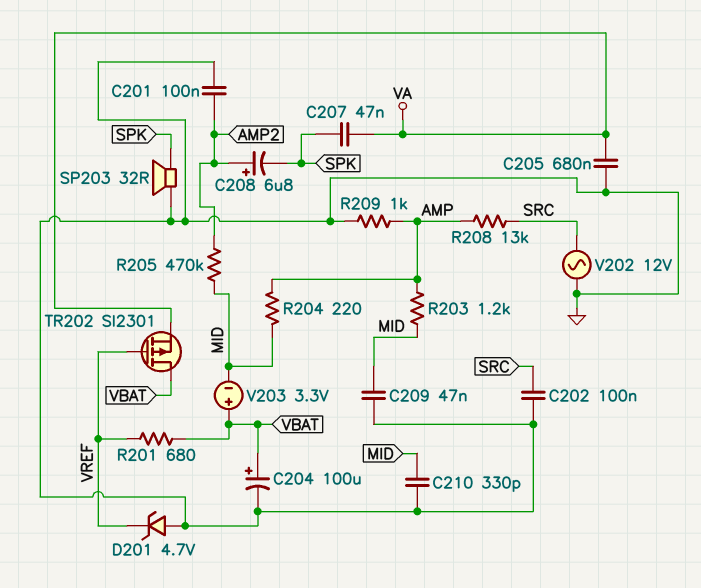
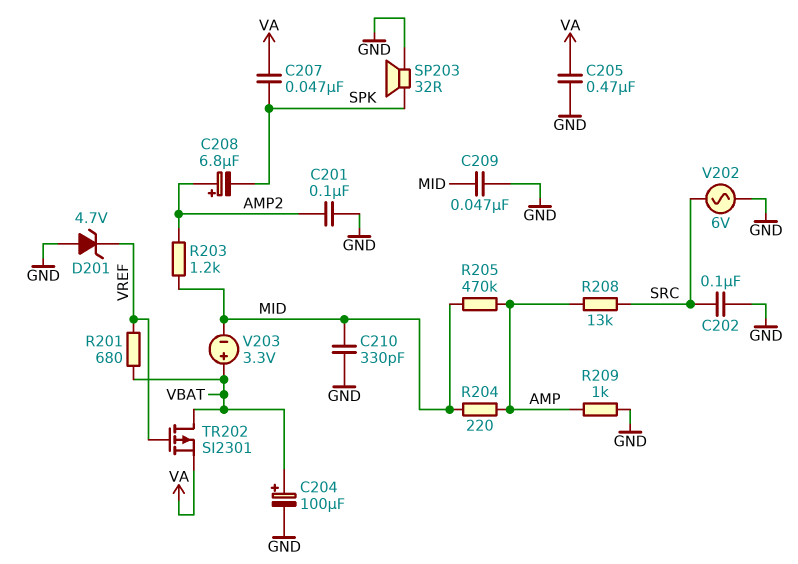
C205: 680nF (GND, VA) -> 470nF (GND, VA)
R203: 1.2k (AMP, MID) -> 1.2k (AMP2, MID)
R205: 470k (AMP2, MID) -> 470k (AMP, MID)
V202: AC 12V (GND, SRC) -> AC 6V (GND, SRC)

